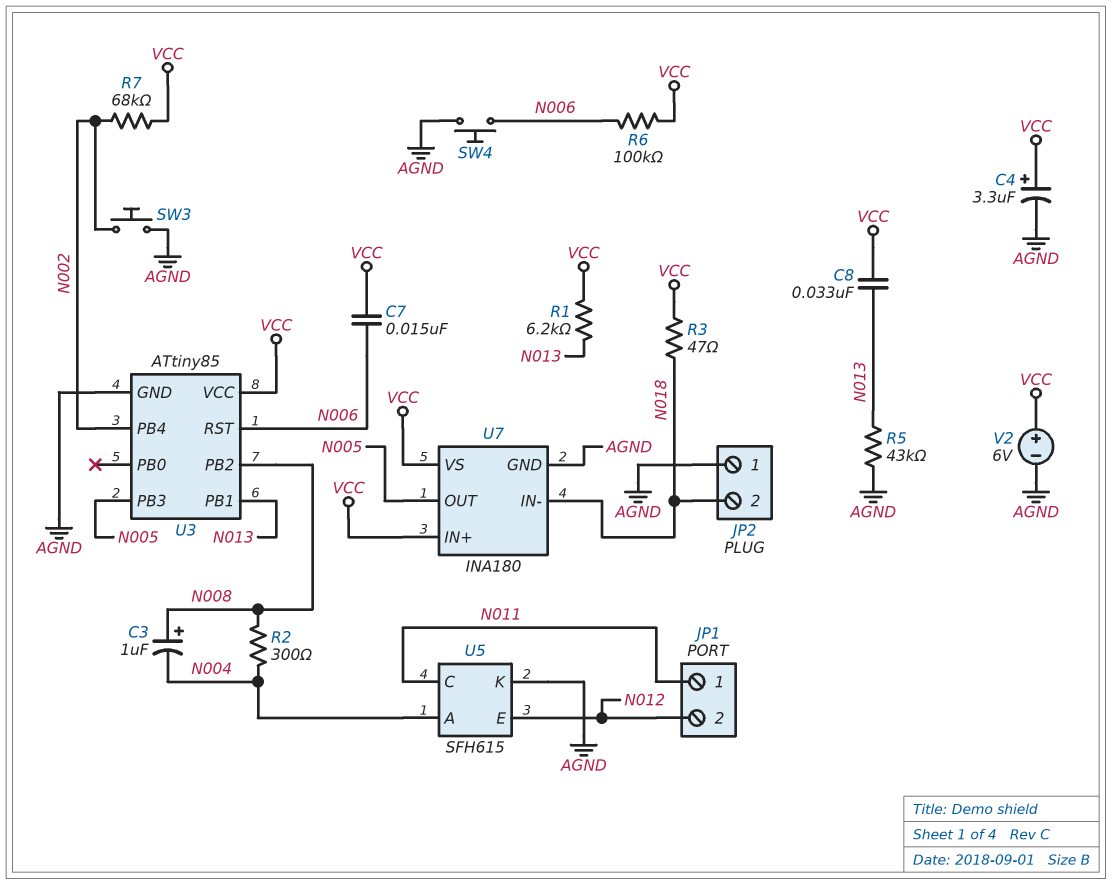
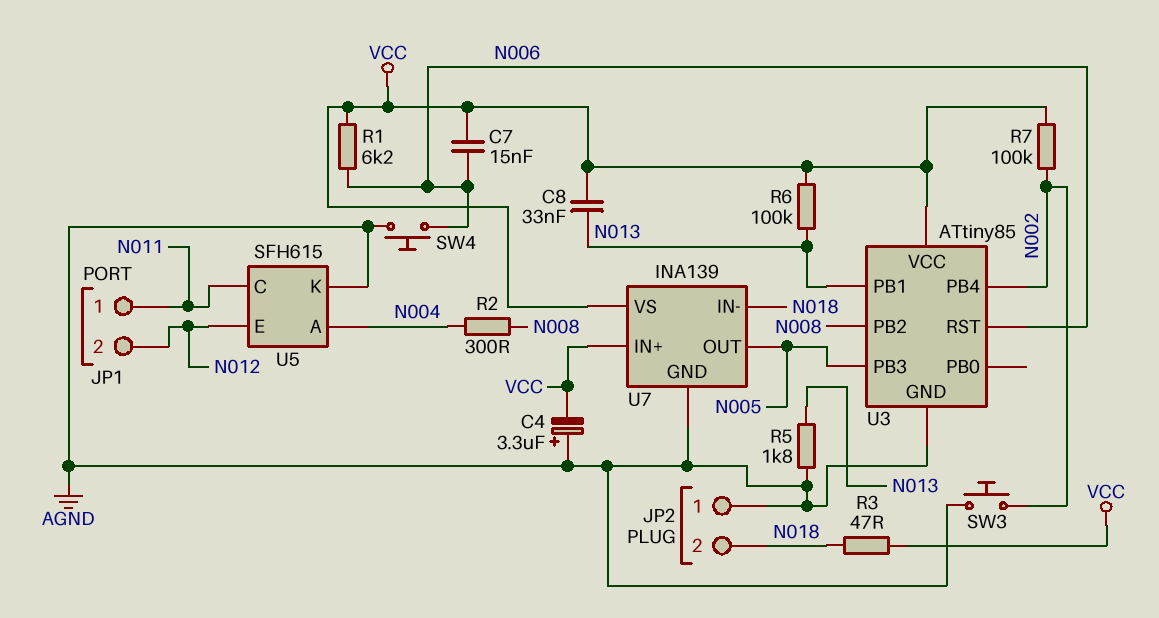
C3: 1uF (plus N008, minus N004) -> none
C4: 3.3uF (plus VCC, minus AGND) -> 3.3uF (plus AGND, minus VCC)
R1: 6.2k (N013, VCC) -> 6.2k (N006, VCC)
R5: 43k (AGND, N013) -> 1.8k (AGND, N013)
R6: 100k (N006, VCC) -> 100k (N013, VCC)
R7: 68k (N002, VCC) -> 100k (N002, VCC)
U7: INA180 -> INA139
V2: 6V (plus VCC, minus AGND) -> none

